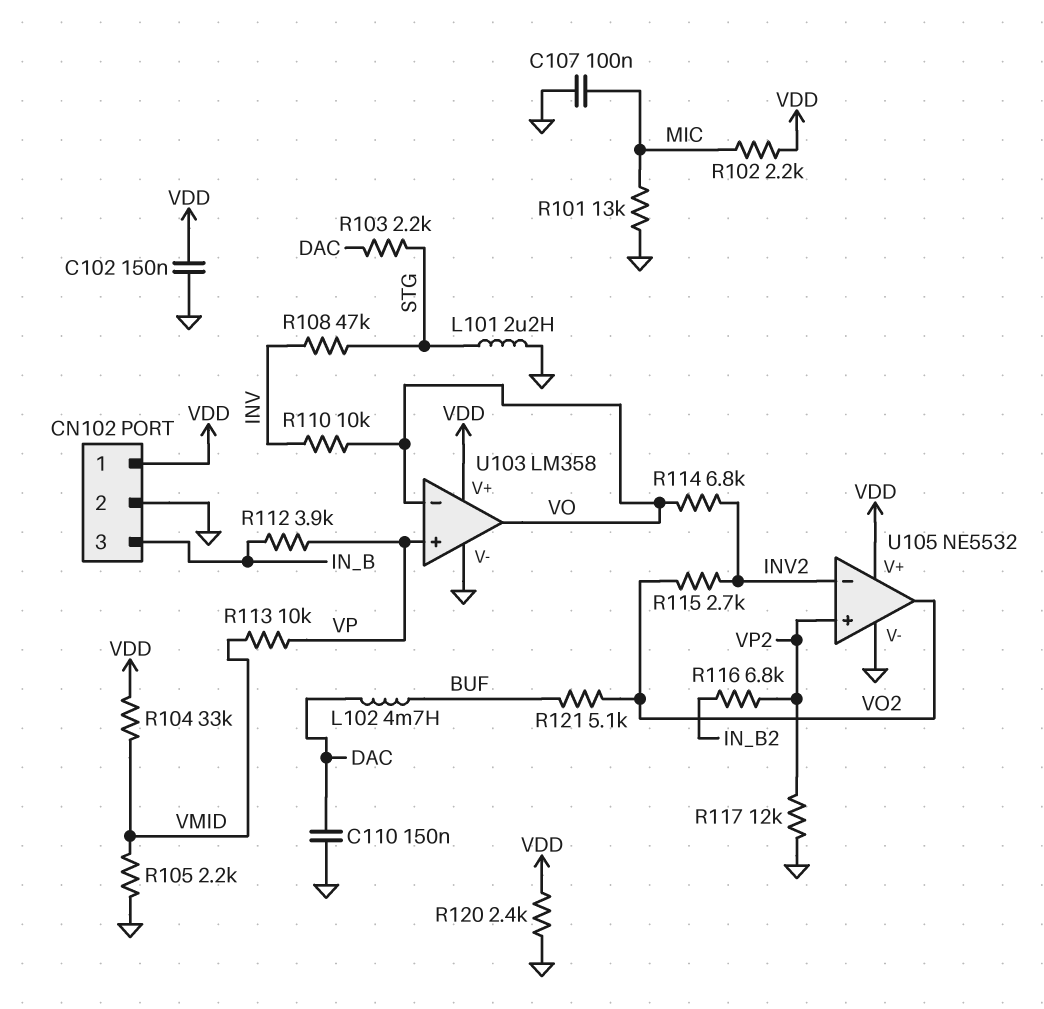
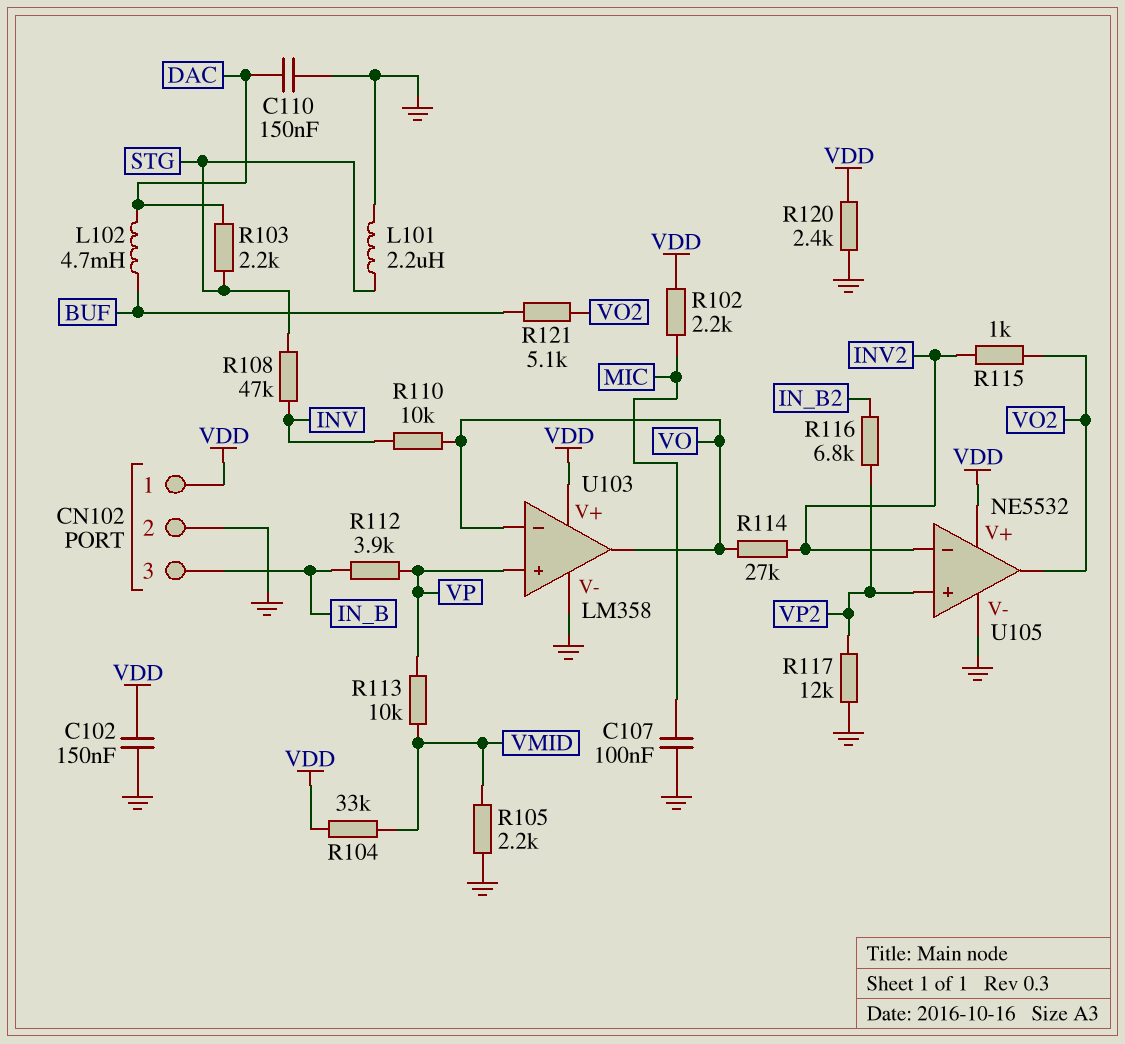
R101: 13k (GND, MIC) -> none
R114: 6.8k (INV2, VO) -> 27k (INV2, VO)
R115: 2.7k (INV2, VO2) -> 1k (INV2, VO2)

